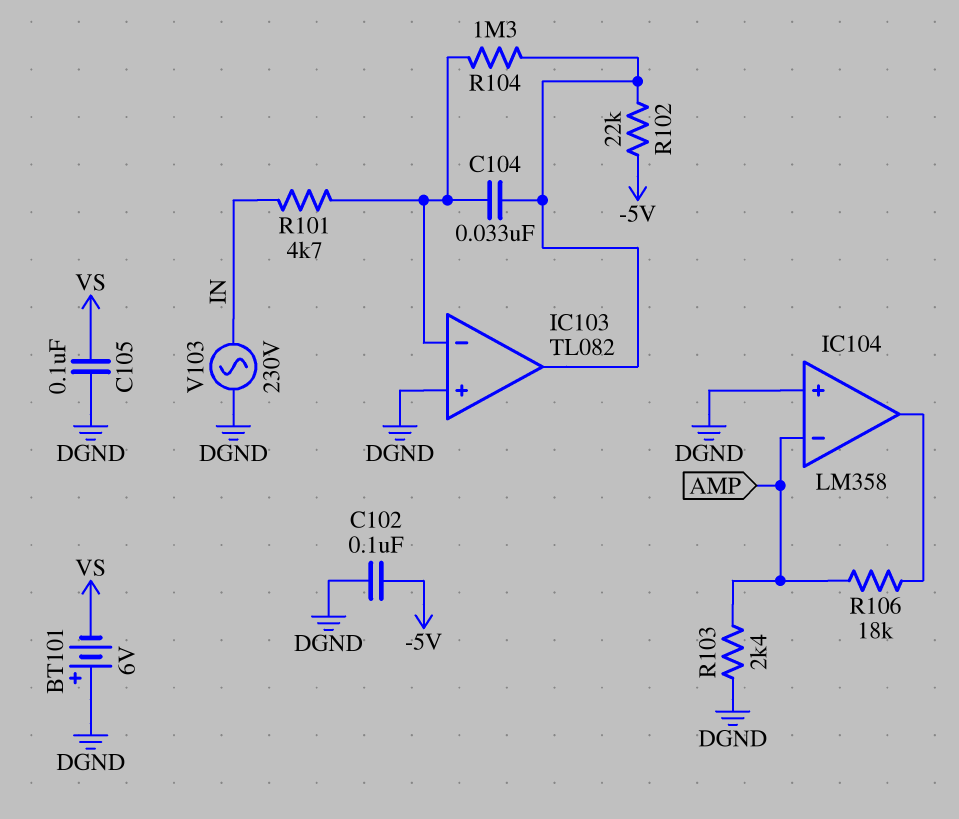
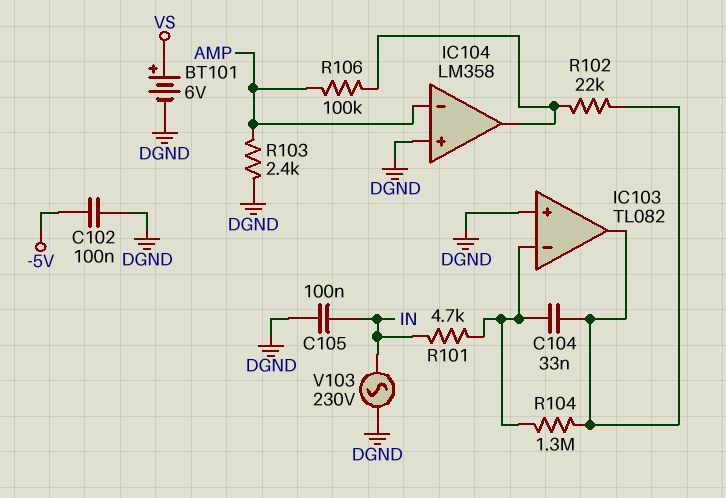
BT101: 6V (plus DGND, minus VS) -> 6V (plus VS, minus DGND)
C105: 100nF (DGND, VS) -> 100nF (DGND, IN)
R102: 22k (-5V, IC103/out) -> 22k (IC103/out, IC104/out)
R106: 18k (AMP, IC104/out) -> 100k (AMP, IC104/out)

